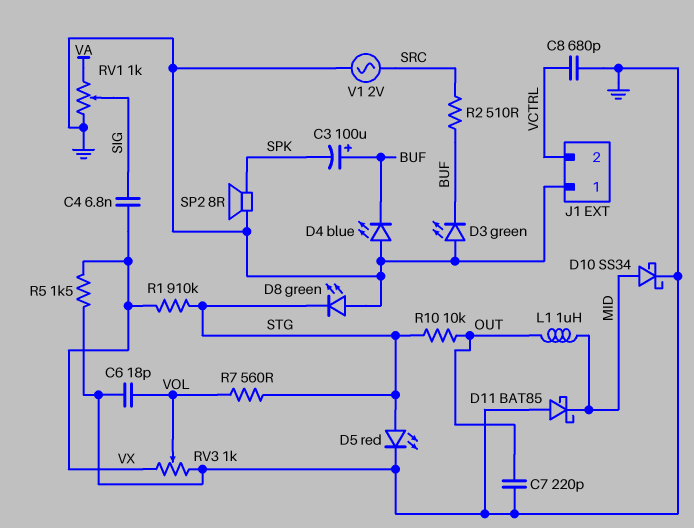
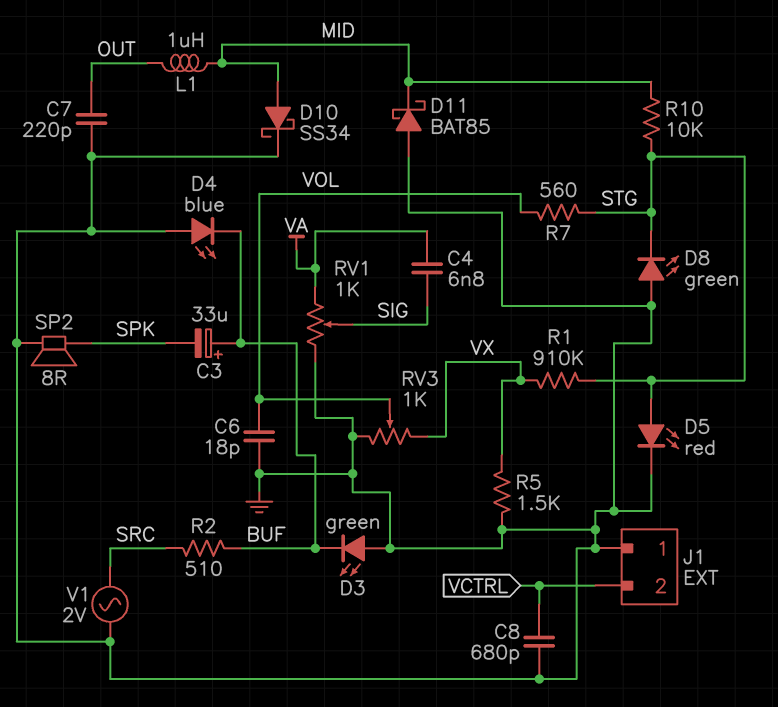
C3: 100uF (plus BUF, minus SPK) -> 33uF (plus BUF, minus SPK)
C4: 6.8nF (SIG, VX) -> 6.8nF (SIG, VA)
R10: 10k (OUT, STG) -> 10k (MID, STG)

